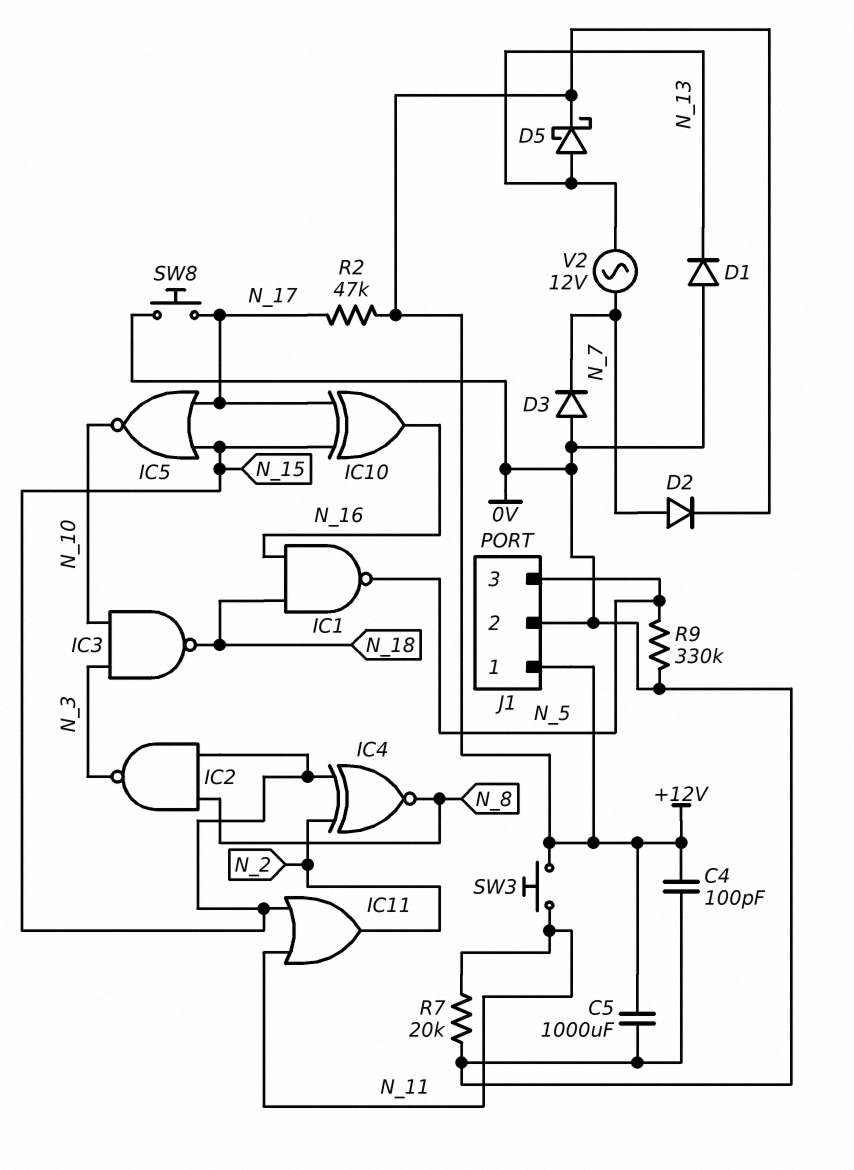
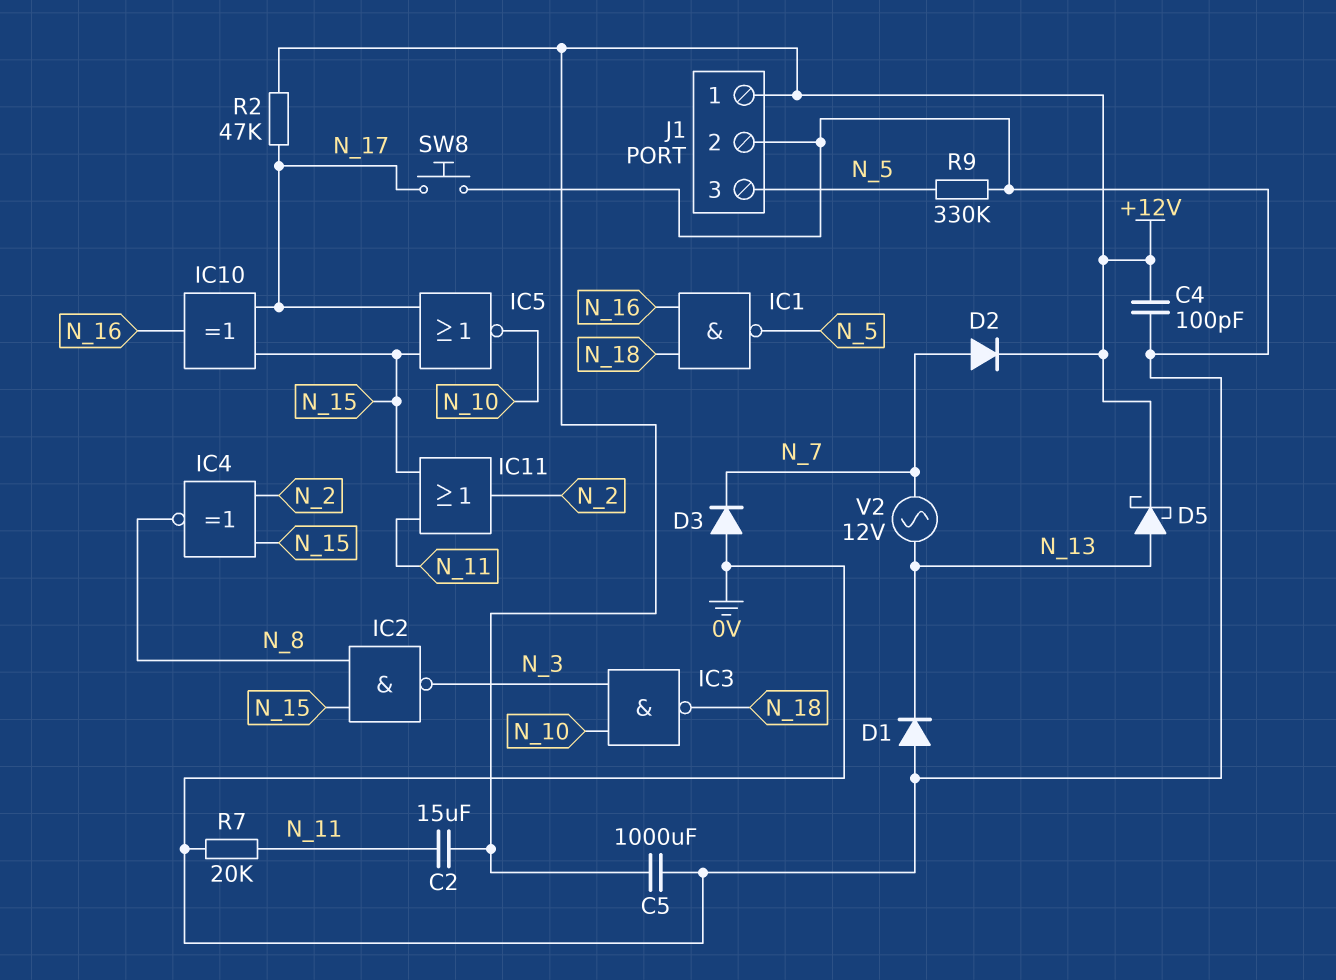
C2: none -> 15uF (+12V, N_11)
SW3: button (+12V, N_11) -> none

